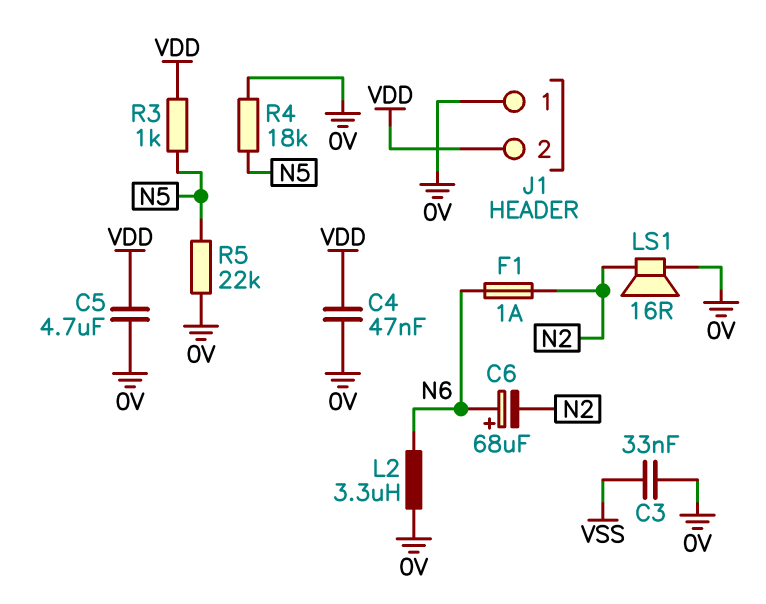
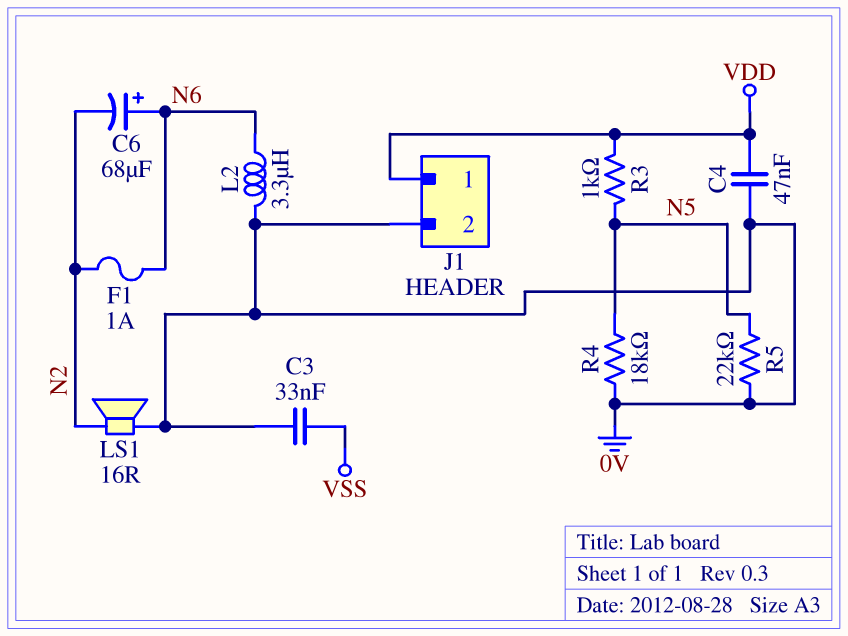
C5: 4.7uF (0V, VDD) -> none
J1 pin 1: 0V -> VDD
J1 pin 2: VDD -> 0V

